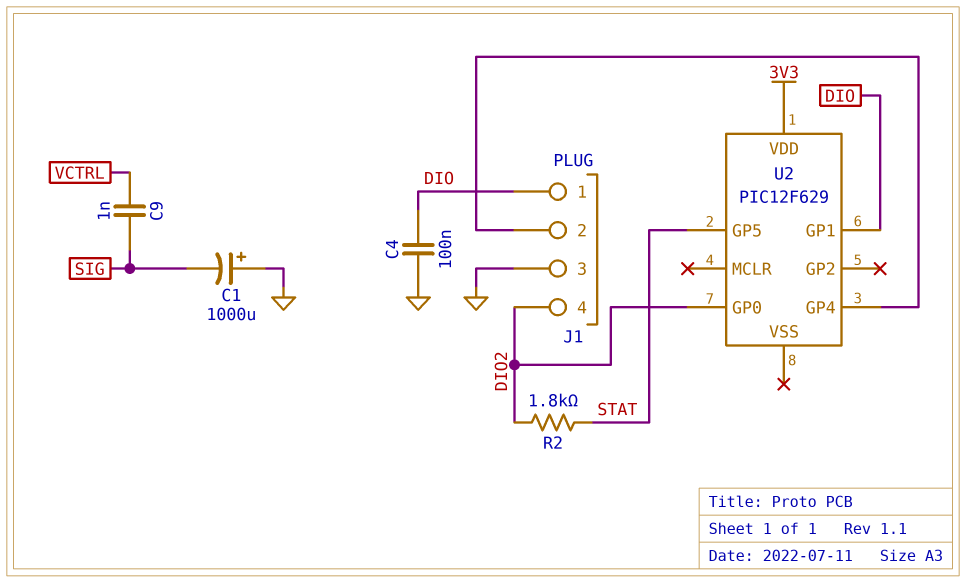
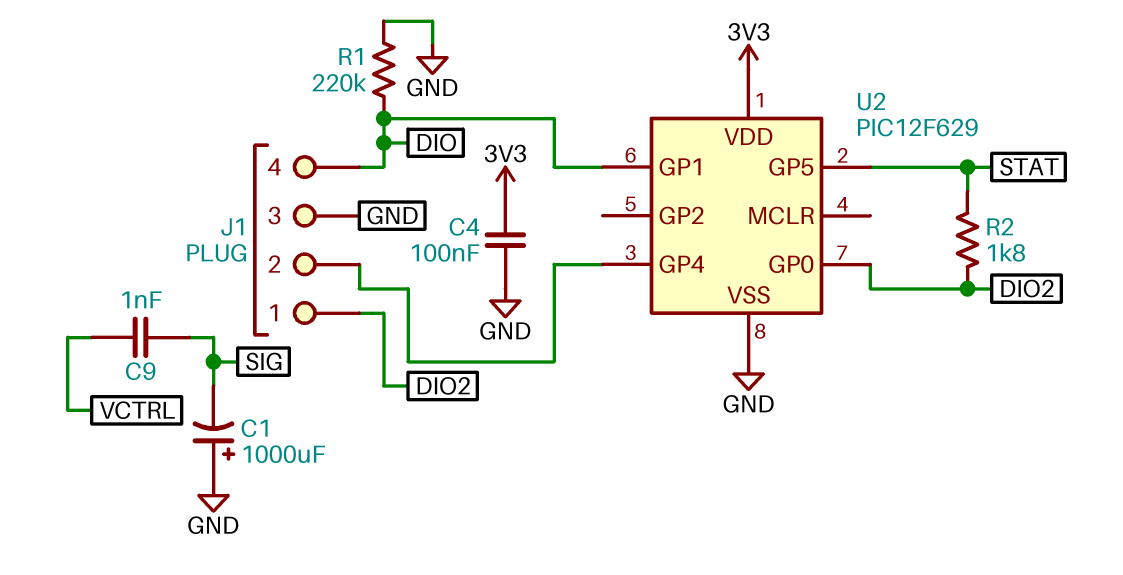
C4: 100nF (DIO, GND) -> 100nF (3V3, GND)
J1 pin 1: DIO -> DIO2
J1 pin 4: DIO2 -> DIO
R1: none -> 220k (DIO, GND)
U2 pin VSS: none -> GND

